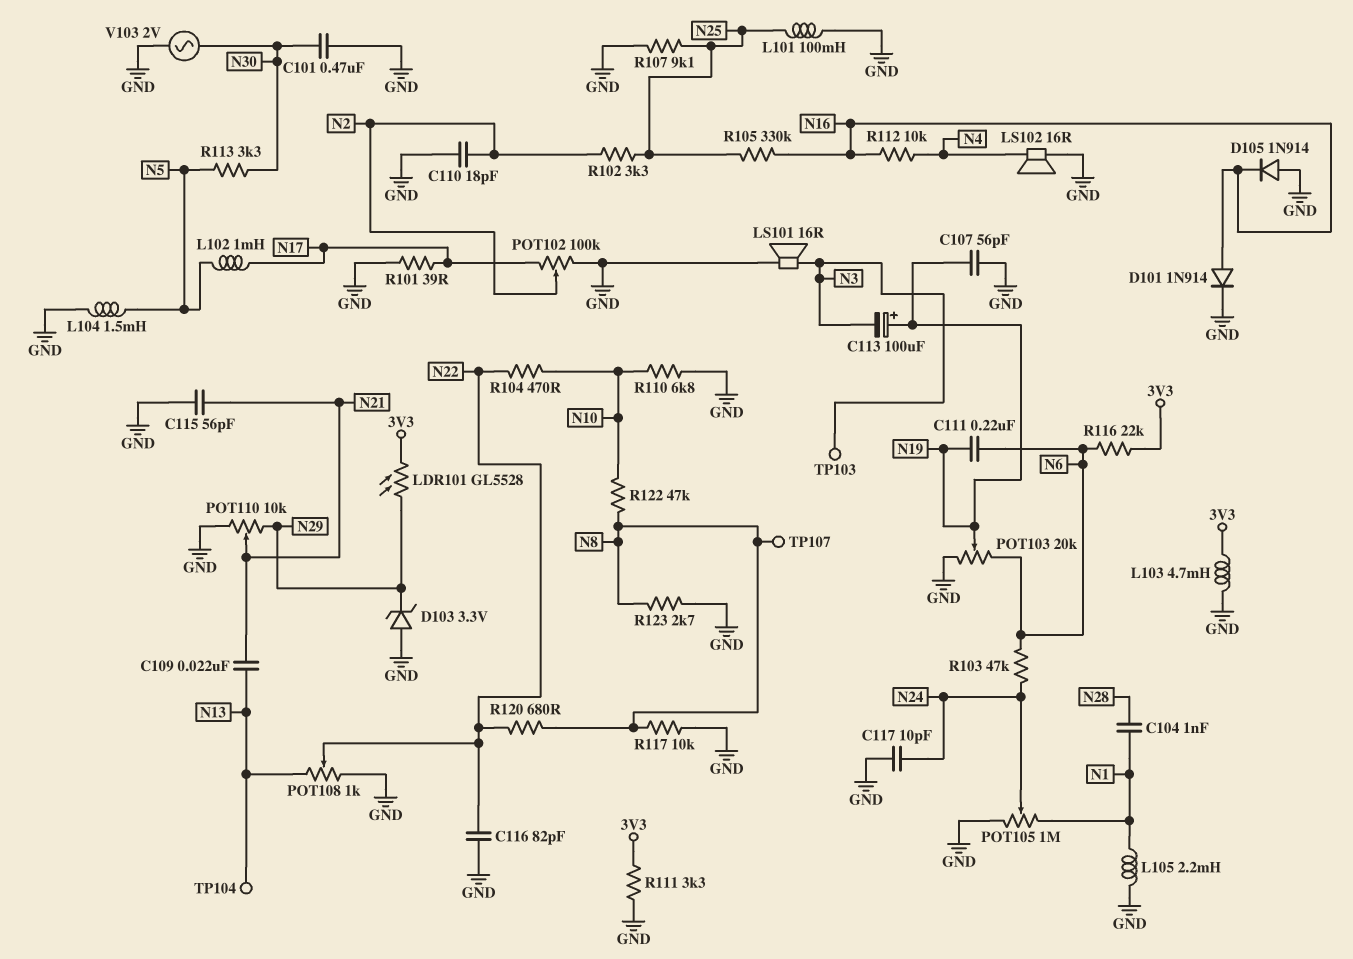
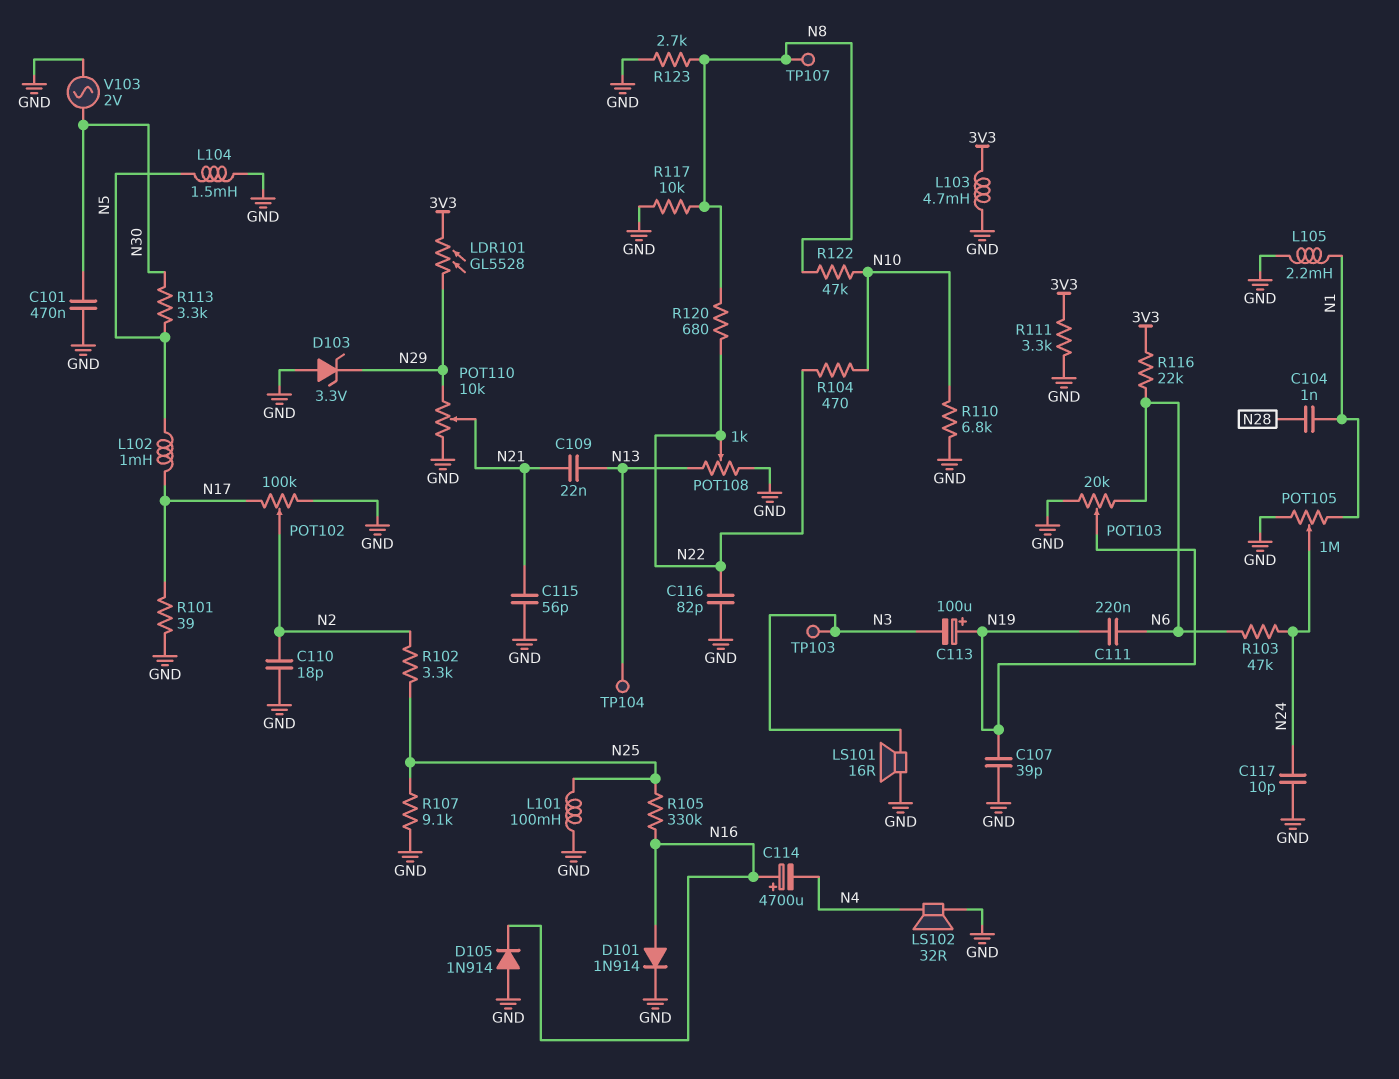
C107: 56pF (GND, N19) -> 39pF (GND, N19)
C114: none -> 4700uF (plus N16, minus N4)
LS102: speaker 16R (GND, N4) -> speaker 32R (GND, N4)
R112: 10k (N4, N16) -> none

